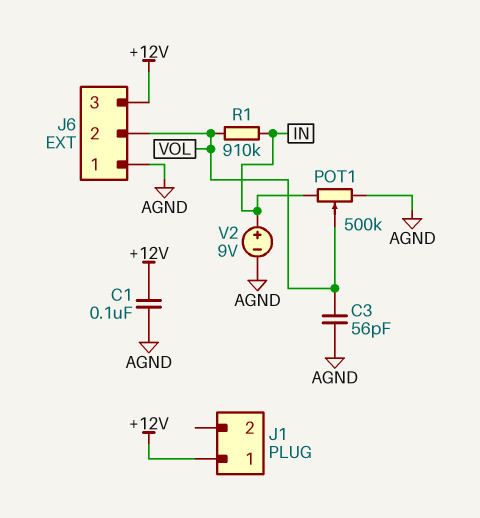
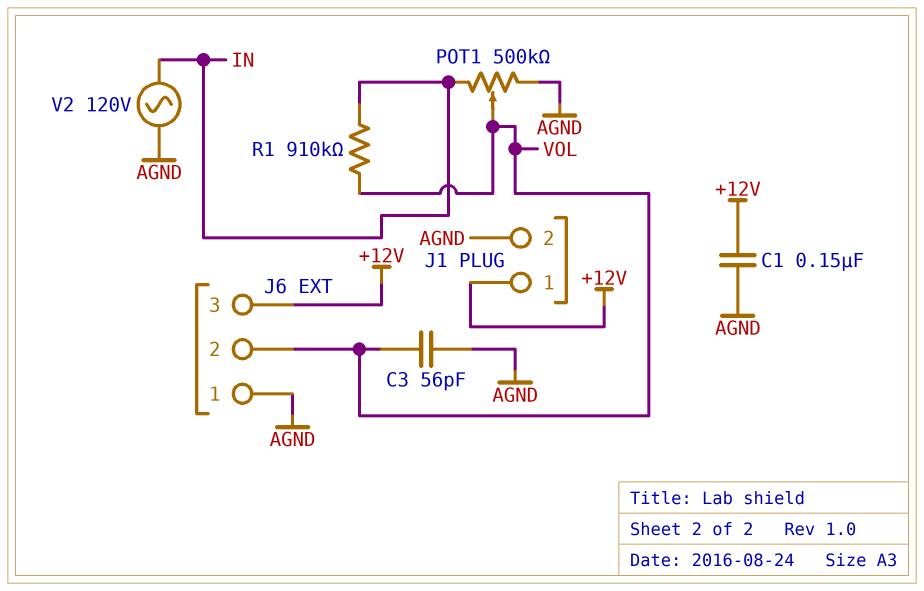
C1: 100nF (+12V, AGND) -> 150nF (+12V, AGND)
J1 pin 2: none -> AGND
V2: 9V (plus IN, minus AGND) -> AC 120V (AGND, IN)

